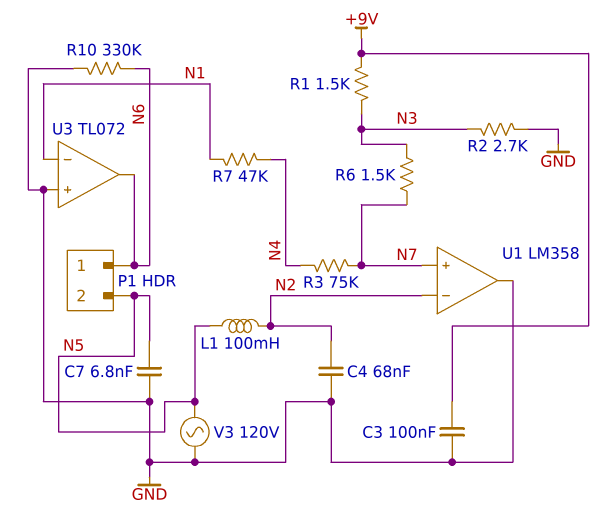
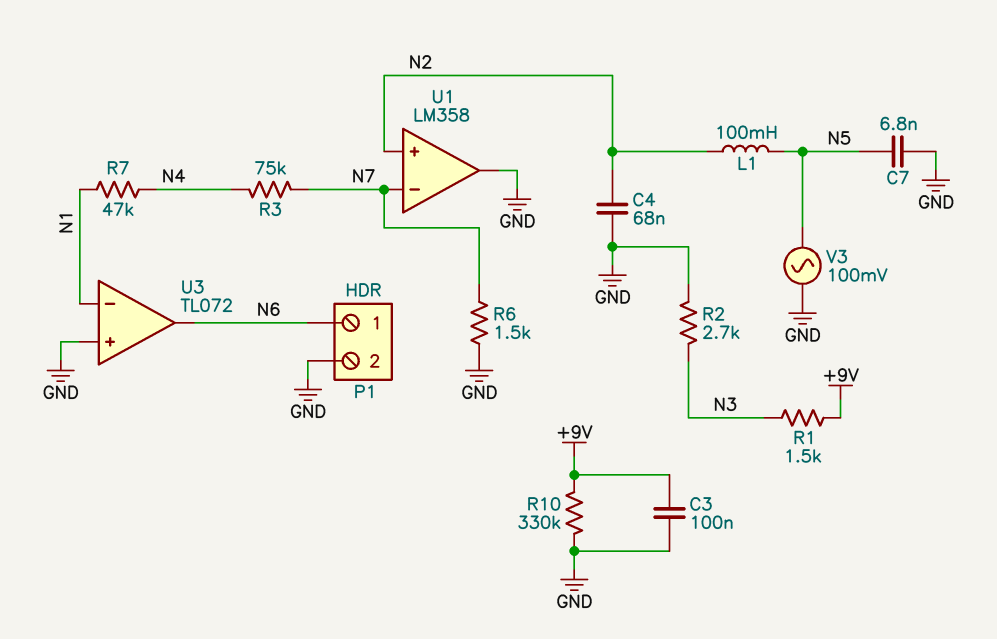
P1 pin 2: N5 -> GND
R6: 1.5k (N3, N7) -> 1.5k (GND, N7)
R10: 330k (GND, N6) -> 330k (+9V, GND)
U1 pin in+: N7 -> N2
U1 pin in-: N2 -> N7
V3: AC 120V (GND, N5) -> AC 100mV (GND, N5)

